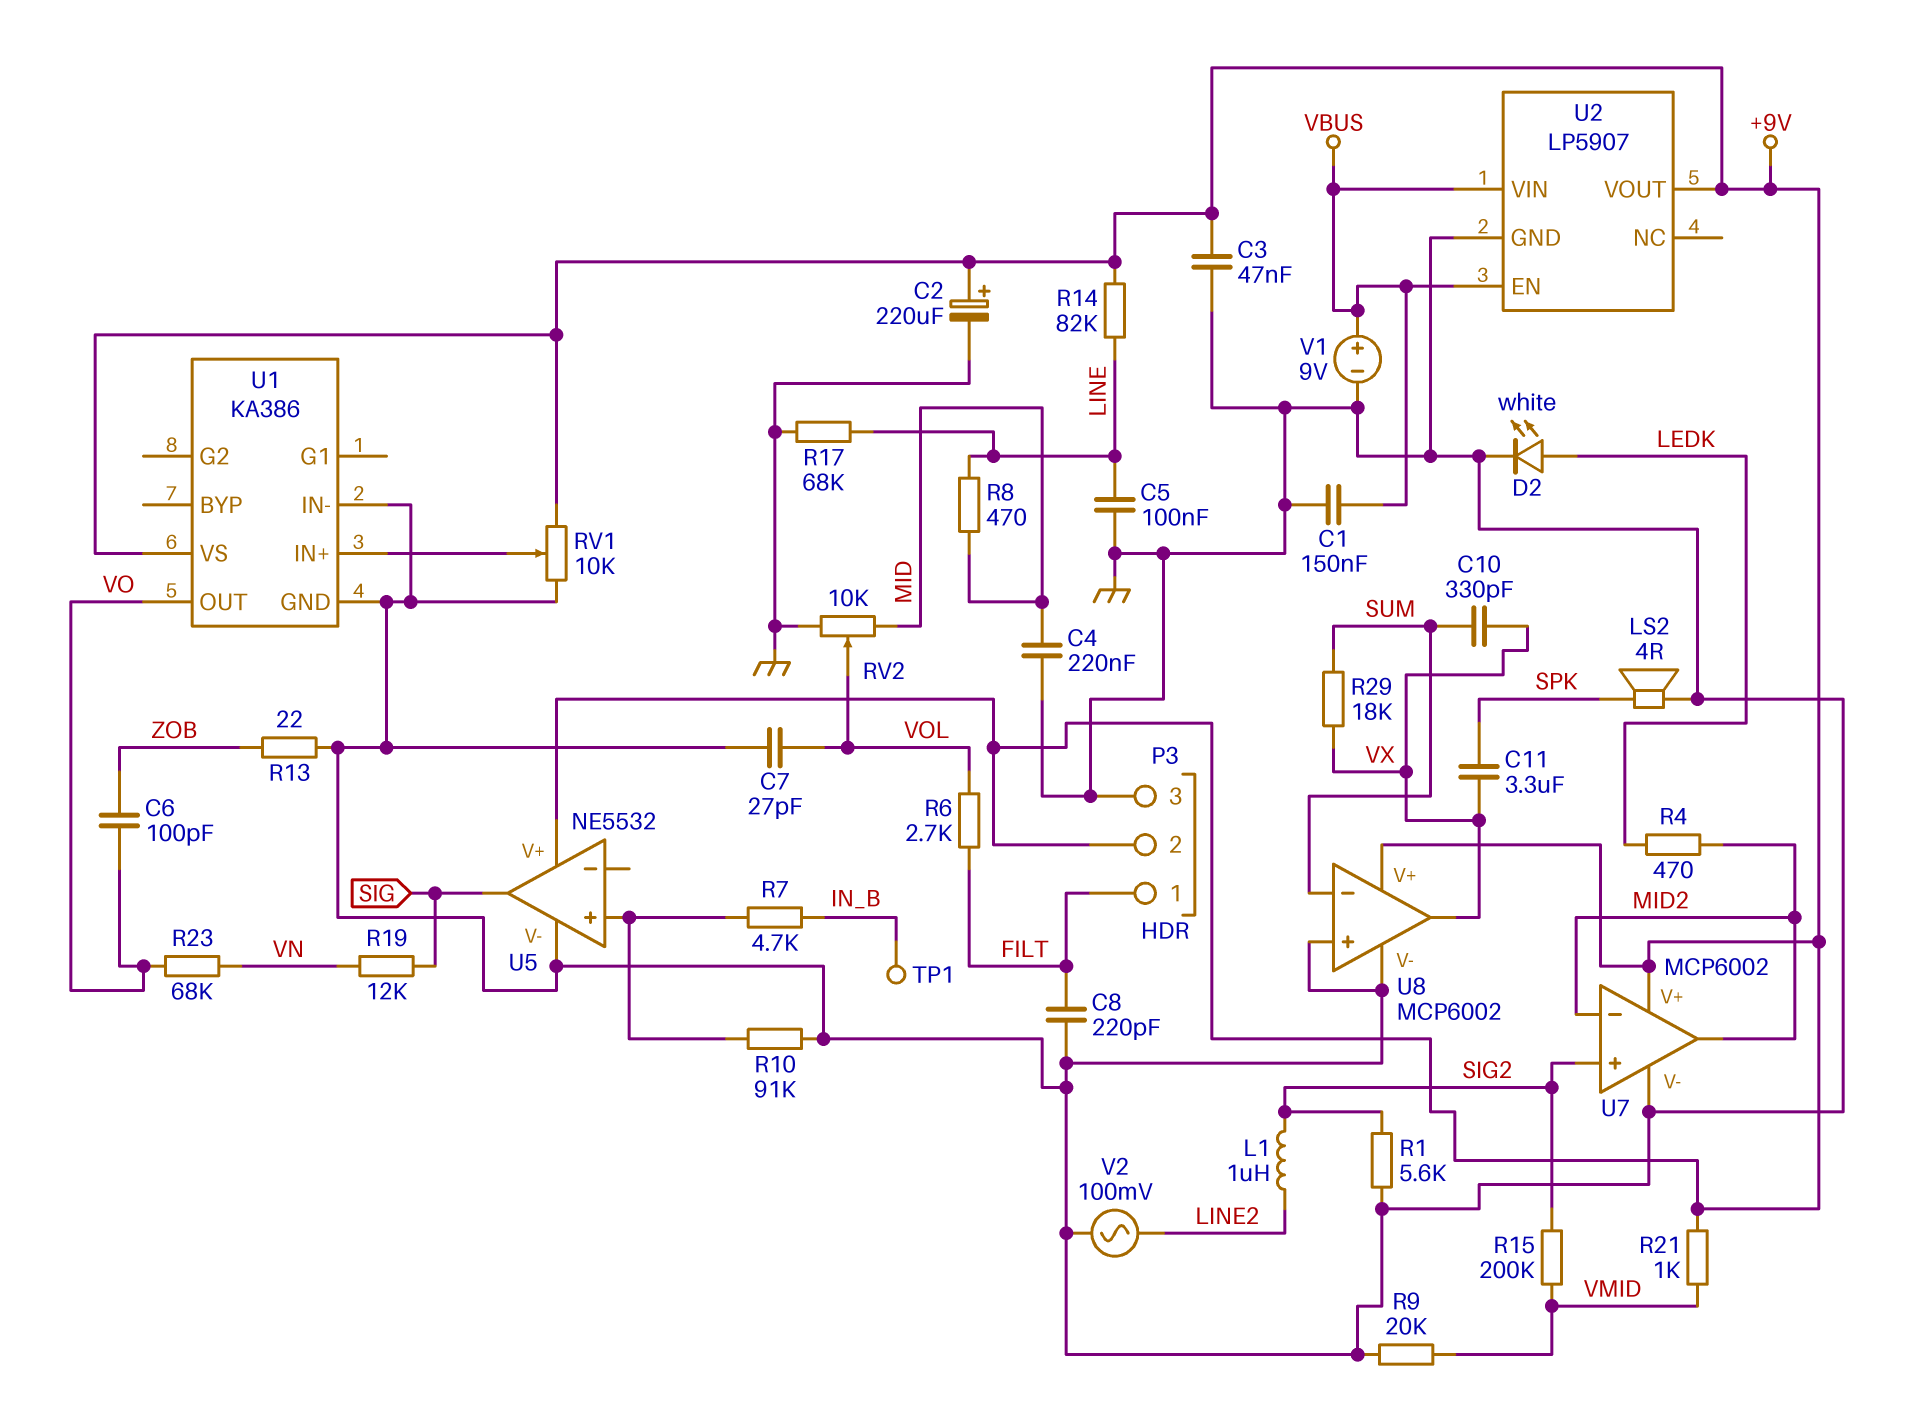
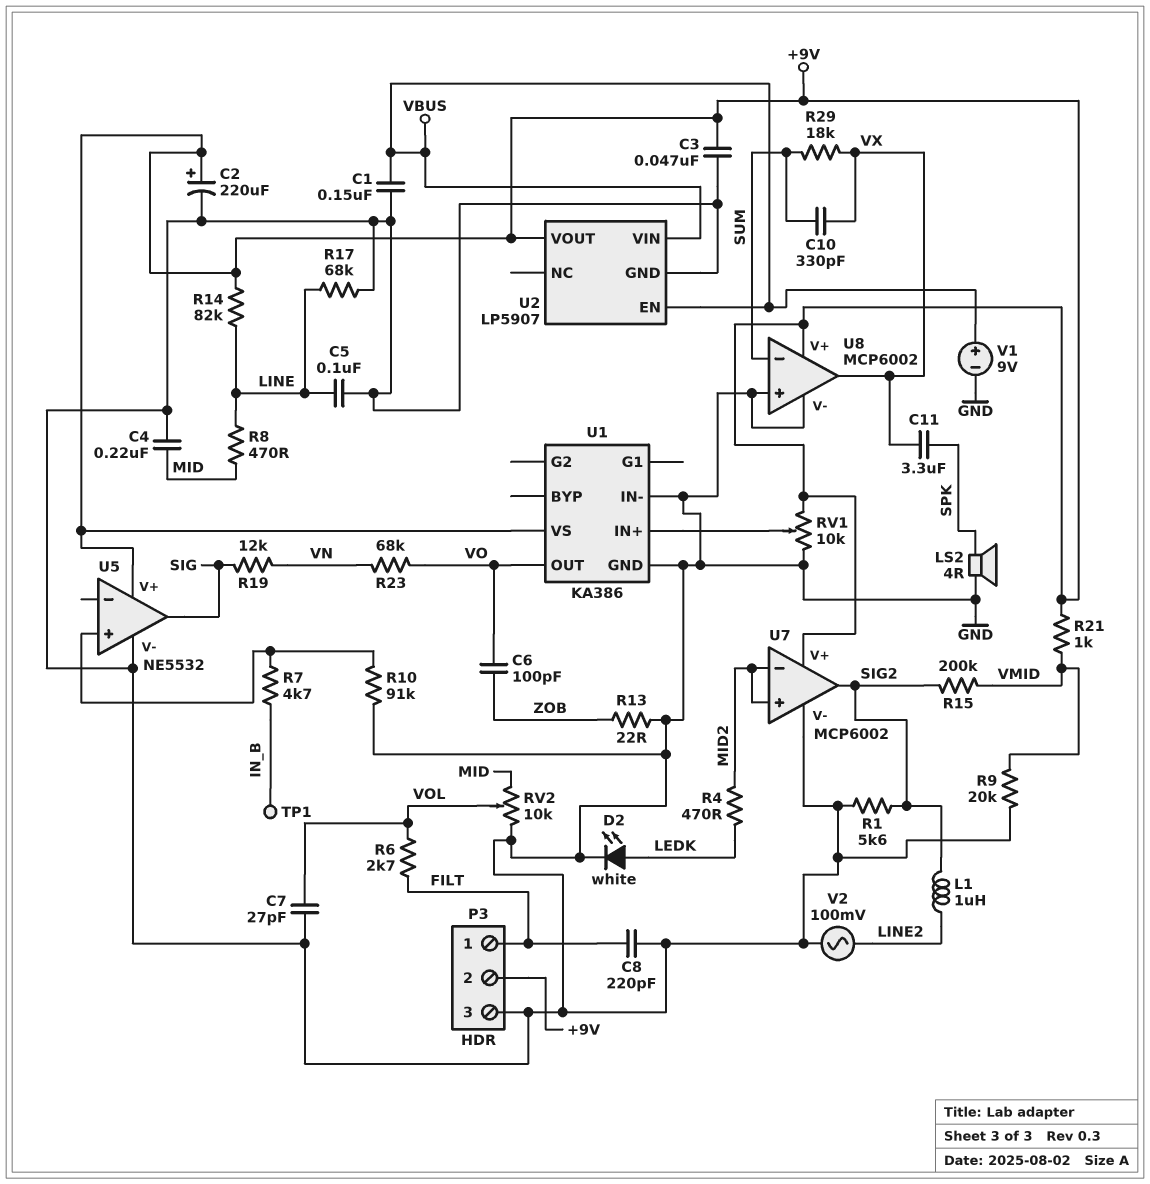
U7 pin in+: SIG2 -> MID2
U7 pin out: MID2 -> SIG2

